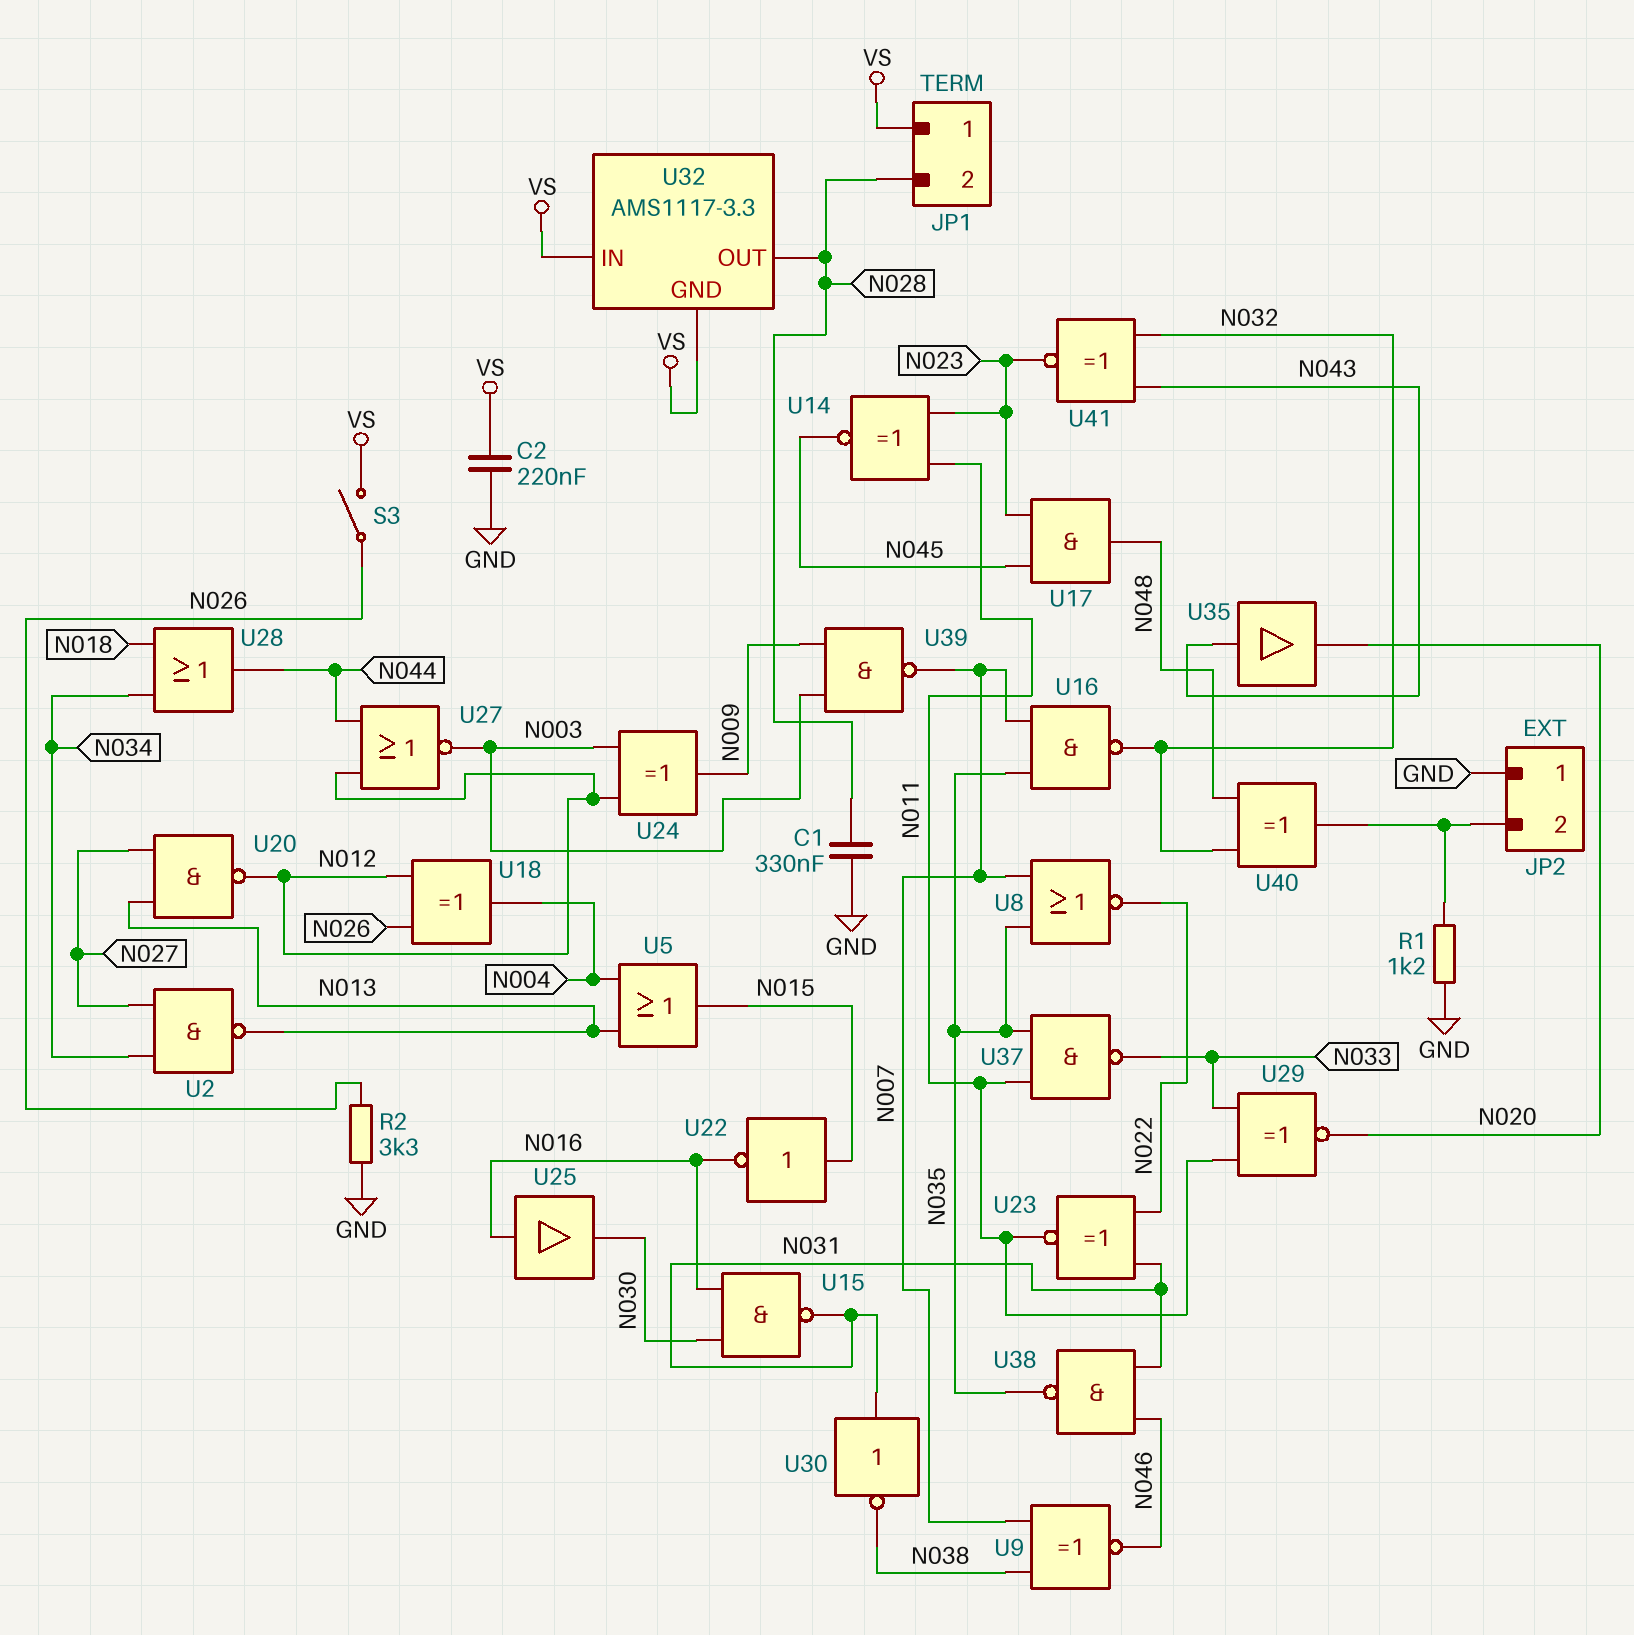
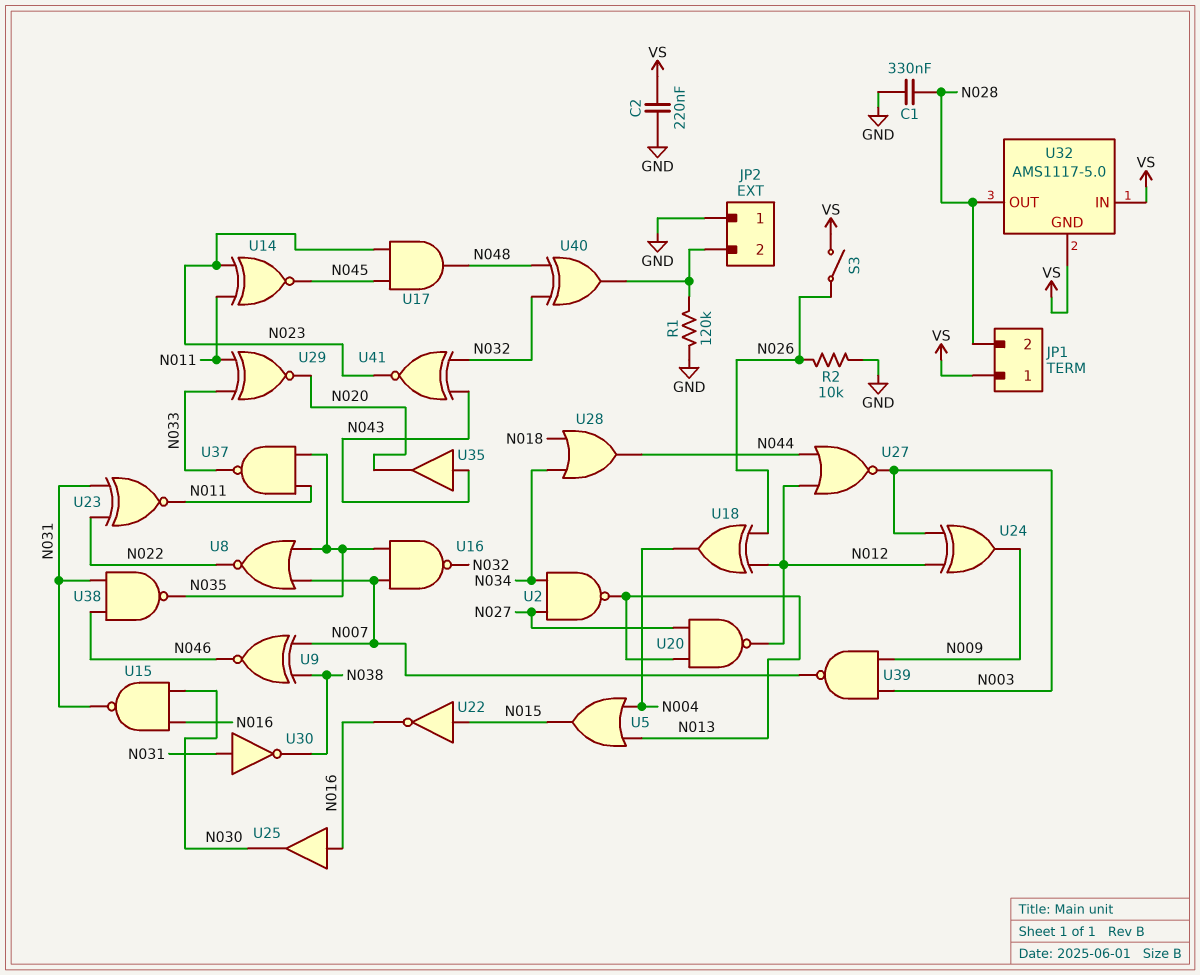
R1: 1.2k (GND, JP2/2) -> 120k (GND, JP2/2)
R2: 3.3k (GND, N026) -> 10k (GND, N026)
U32: AMS1117-3.3 -> AMS1117-5.0

